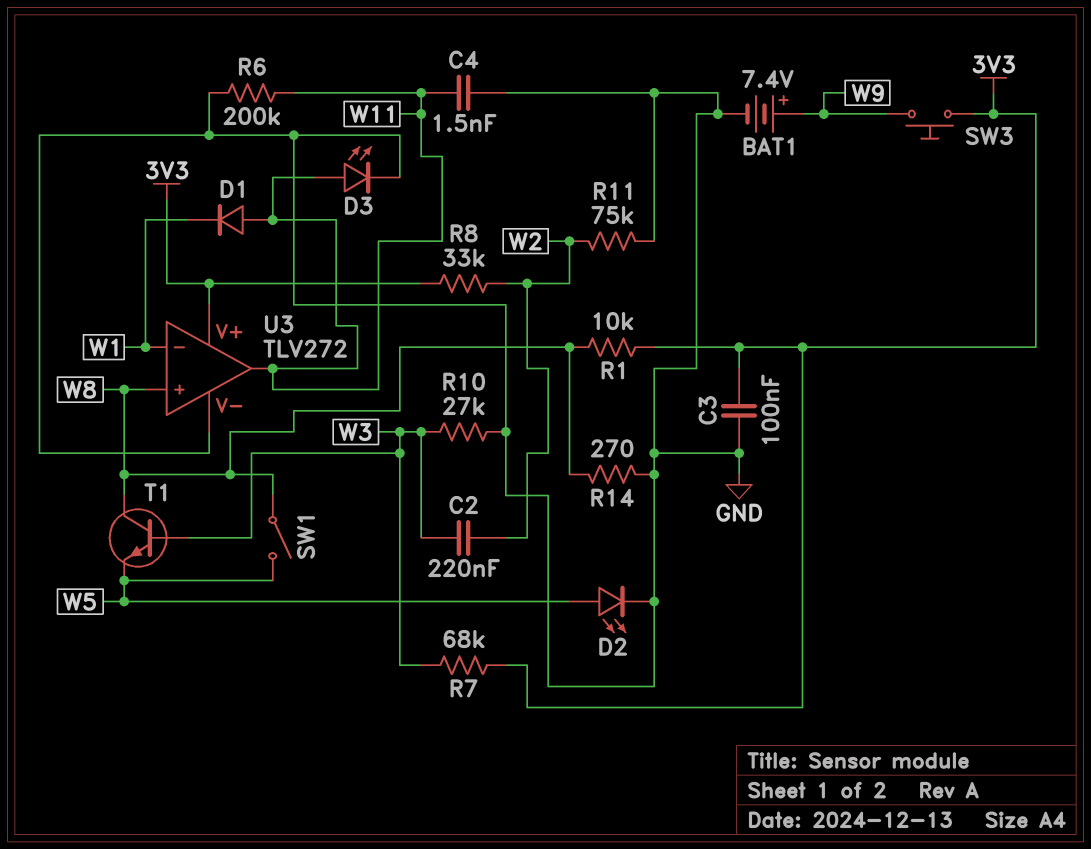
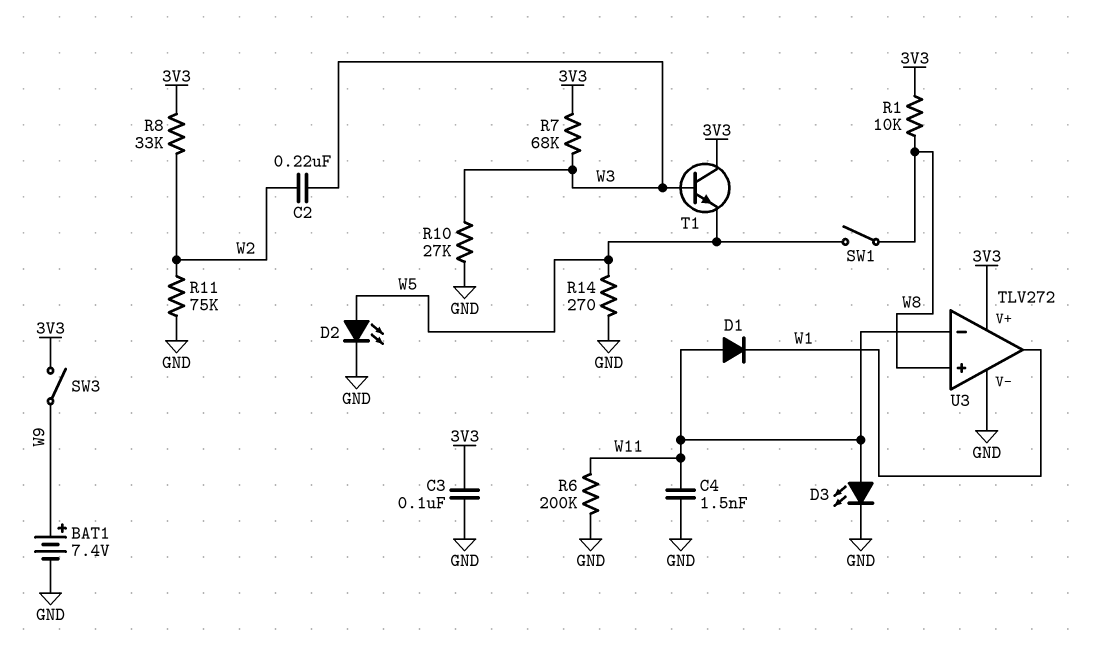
R14: 270 (GND, W8) -> 270 (GND, W5)
SW3: button (3V3, W9) -> switch (3V3, W9)
T1: NPN (B W3, C W8, E W5) -> NPN (B W3, C 3V3, E W5)
U3 pin in-: W1 -> W11
U3 pin out: W11 -> W1

